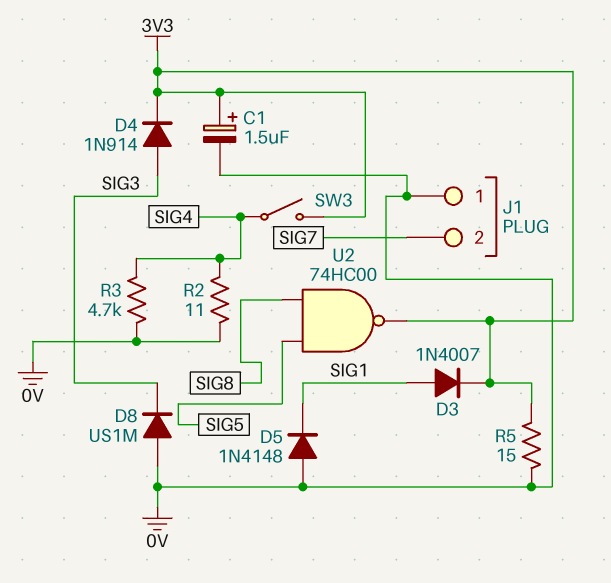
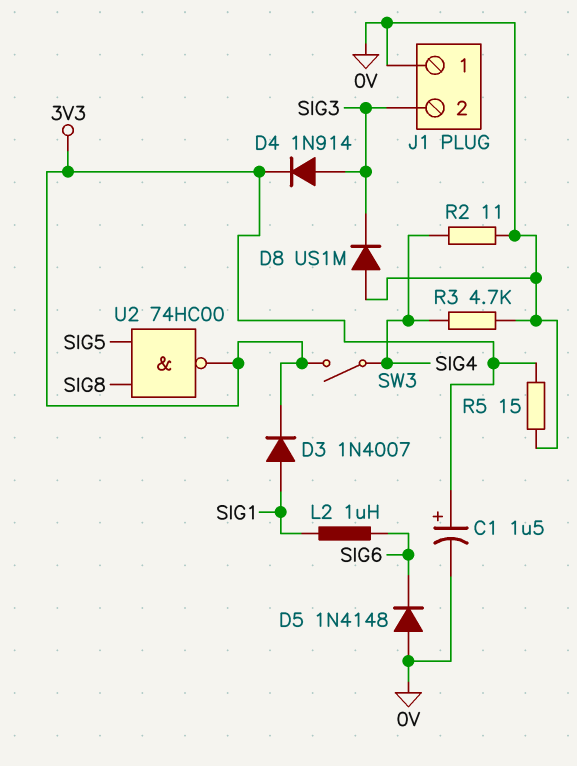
D5: diode 1N4148 (A 0V, K SIG1) -> diode 1N4148 (A 0V, K SIG6)
J1 pin 2: SIG7 -> SIG3
L2: none -> 1uH (SIG1, SIG6)

